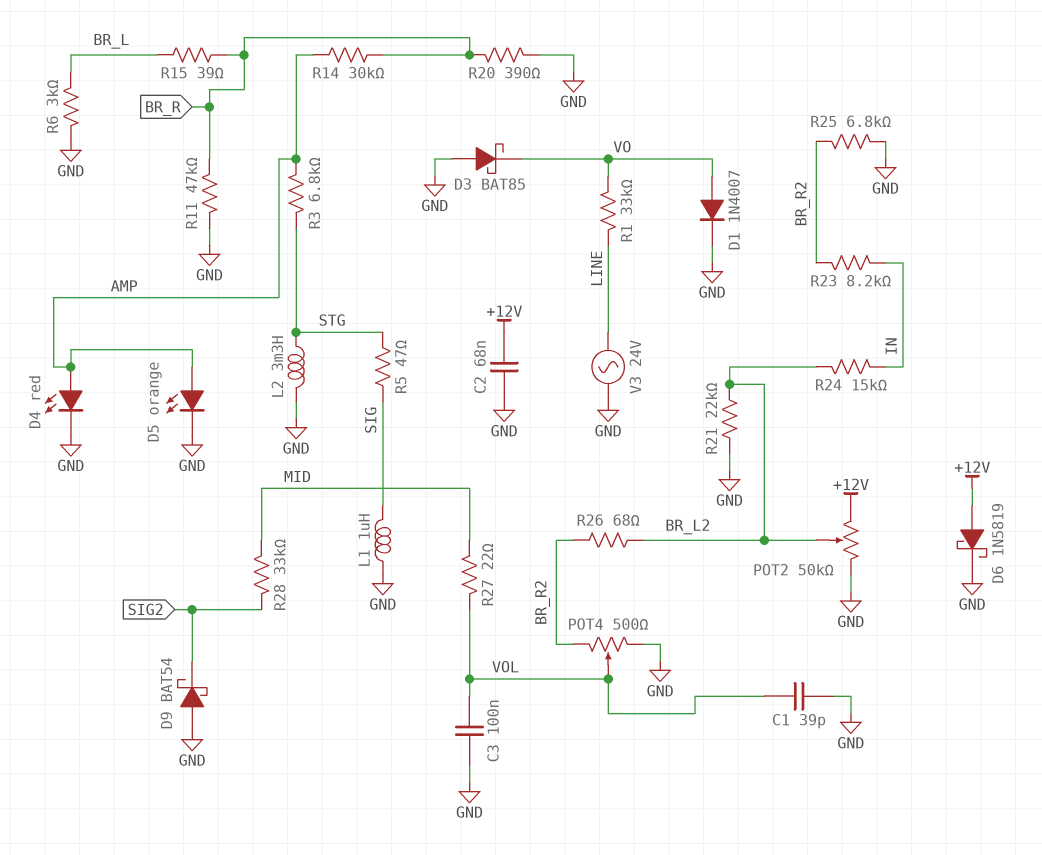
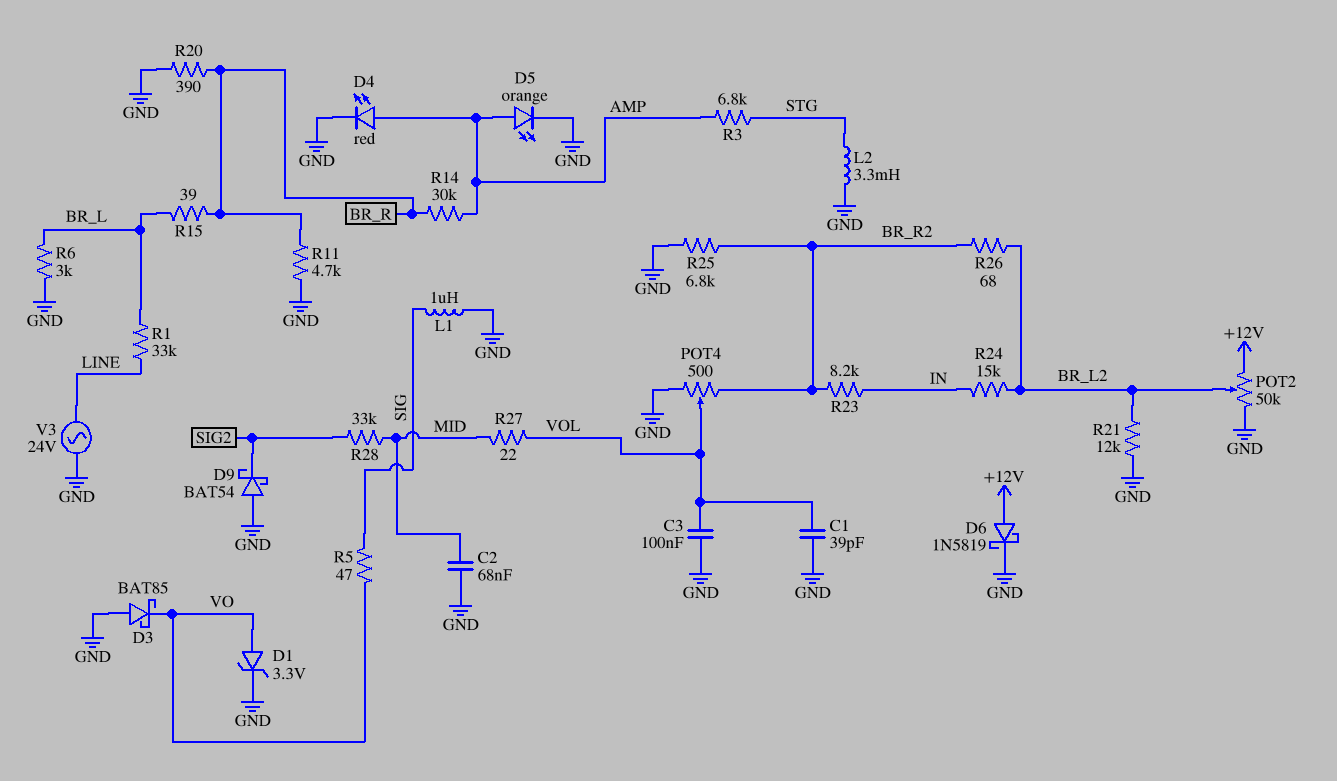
C2: 68nF (+12V, GND) -> 68nF (GND, MID)
D1: diode 1N4007 (A VO, K GND) -> zener 3.3V (A VO, K GND)
R1: 33k (LINE, VO) -> 33k (BR_L, LINE)
R5: 47 (SIG, STG) -> 47 (SIG, VO)
R11: 47k (BR_R, GND) -> 4.7k (BR_R, GND)
R21: 22k (BR_L2, GND) -> 12k (BR_L2, GND)

